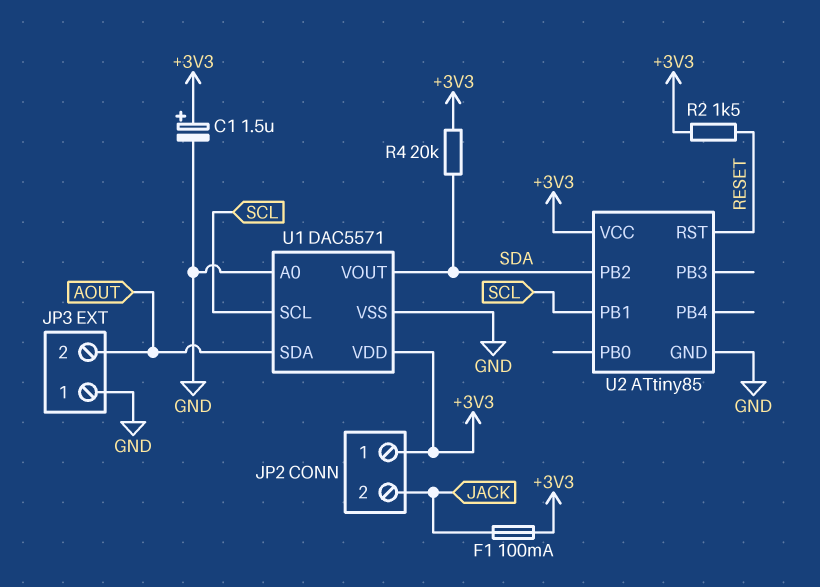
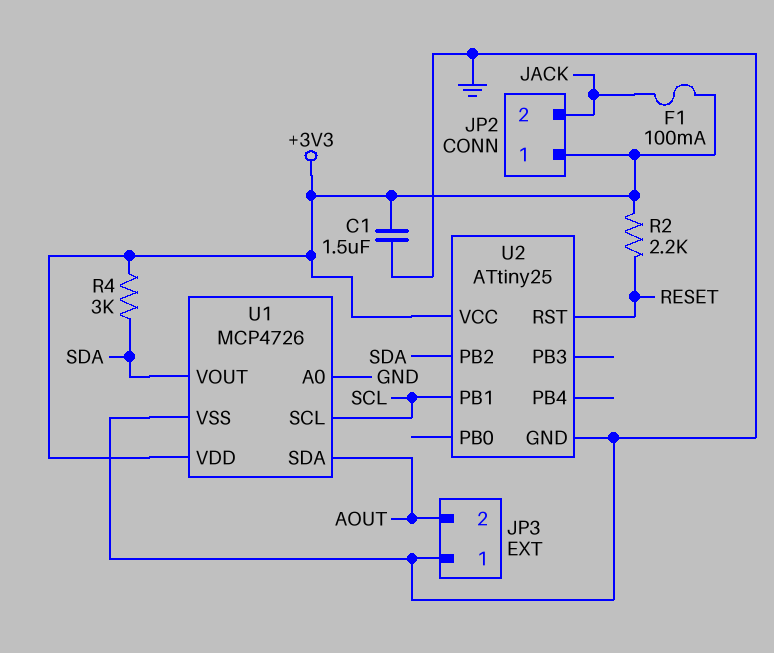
C1: 1.5uF (plus +3V3, minus GND) -> 1.5uF (+3V3, GND)
R2: 1.5k (+3V3, RESET) -> 2.2k (+3V3, RESET)
R4: 20k (+3V3, SDA) -> 3k (+3V3, SDA)
U1: DAC5571 -> MCP4726
U2: ATtiny85 -> ATtiny25

